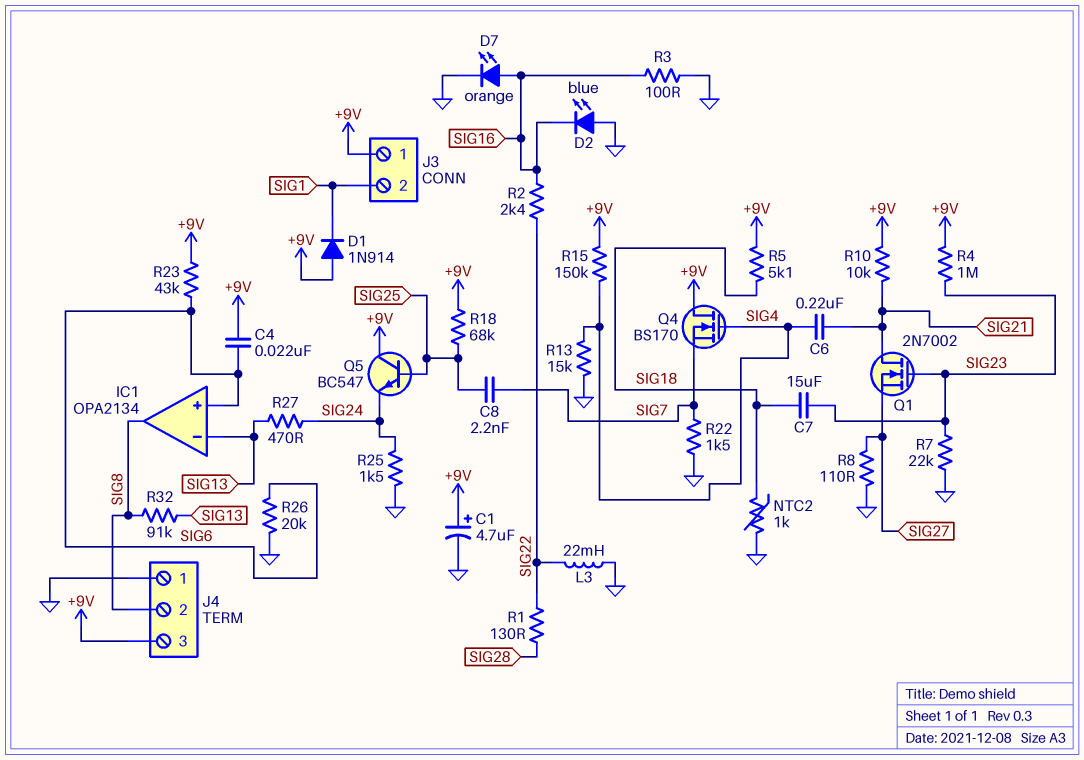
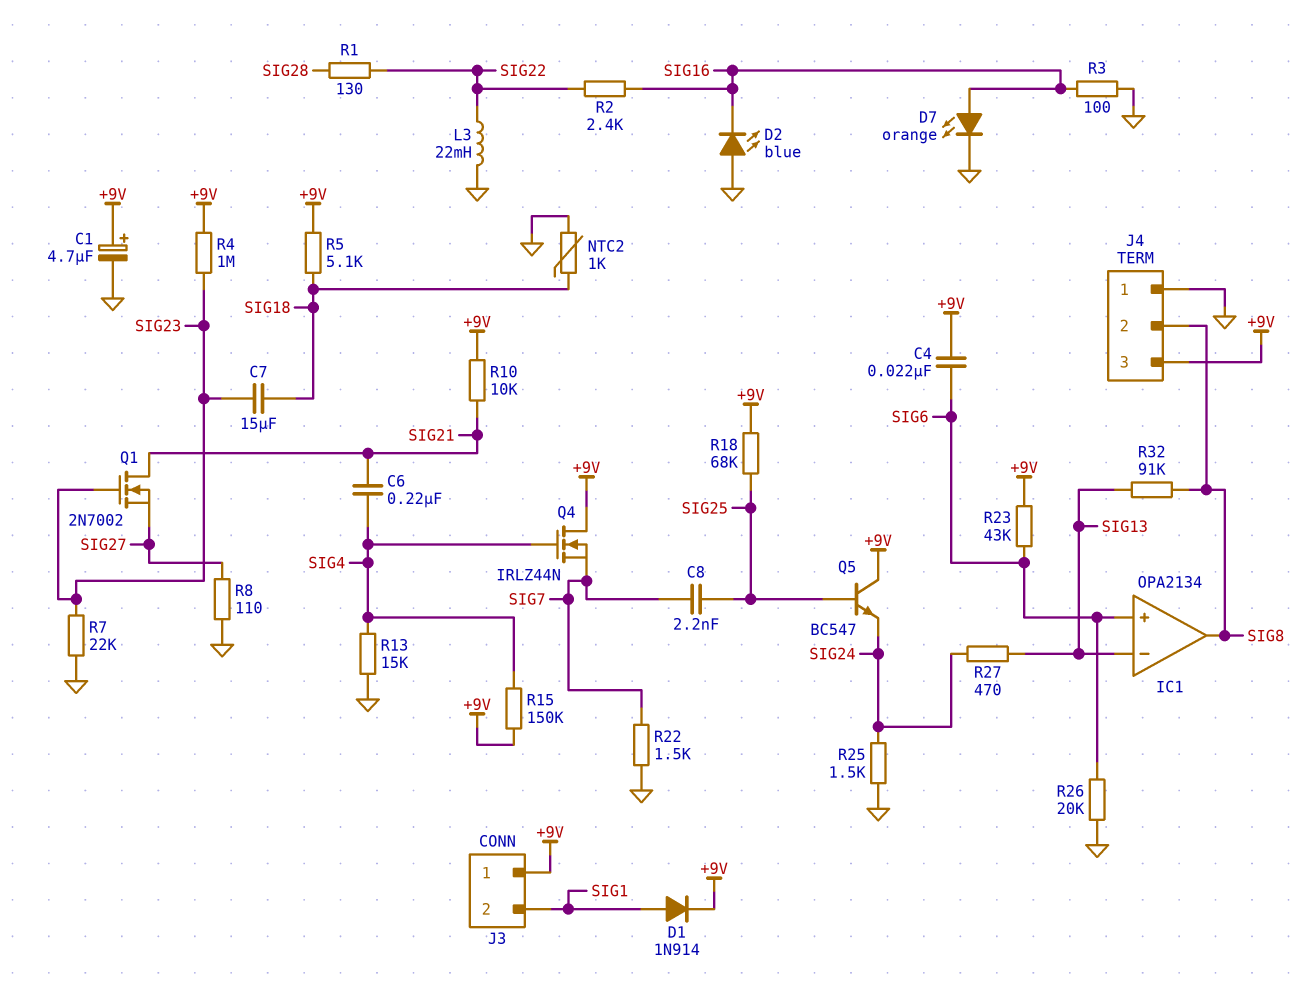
D1: diode 1N914 (A +9V, K SIG1) -> diode 1N914 (A SIG1, K +9V)
Q4: NMOS BS170 (G SIG4, D +9V, S SIG7) -> NMOS IRLZ44N (G SIG4, D +9V, S SIG7)

